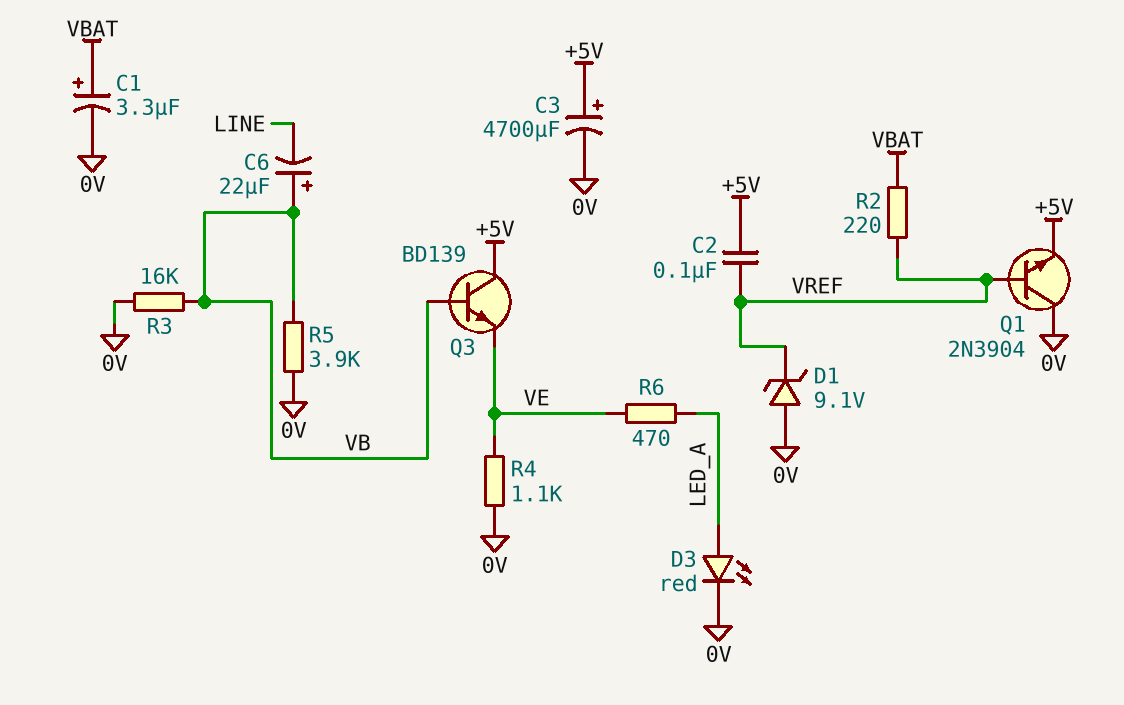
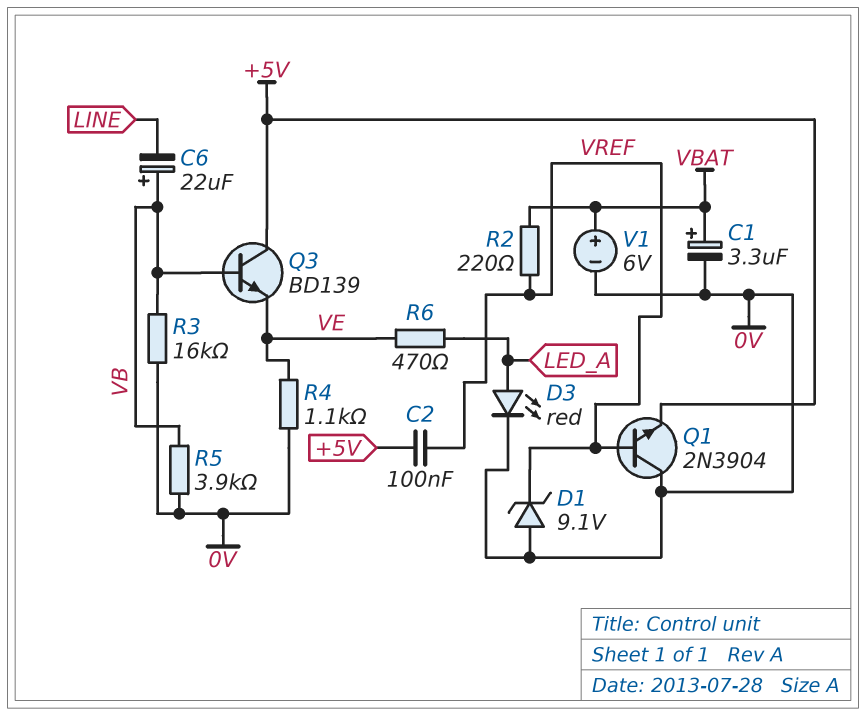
C3: 4700uF (plus +5V, minus 0V) -> none
V1: none -> 6V (plus VBAT, minus 0V)

